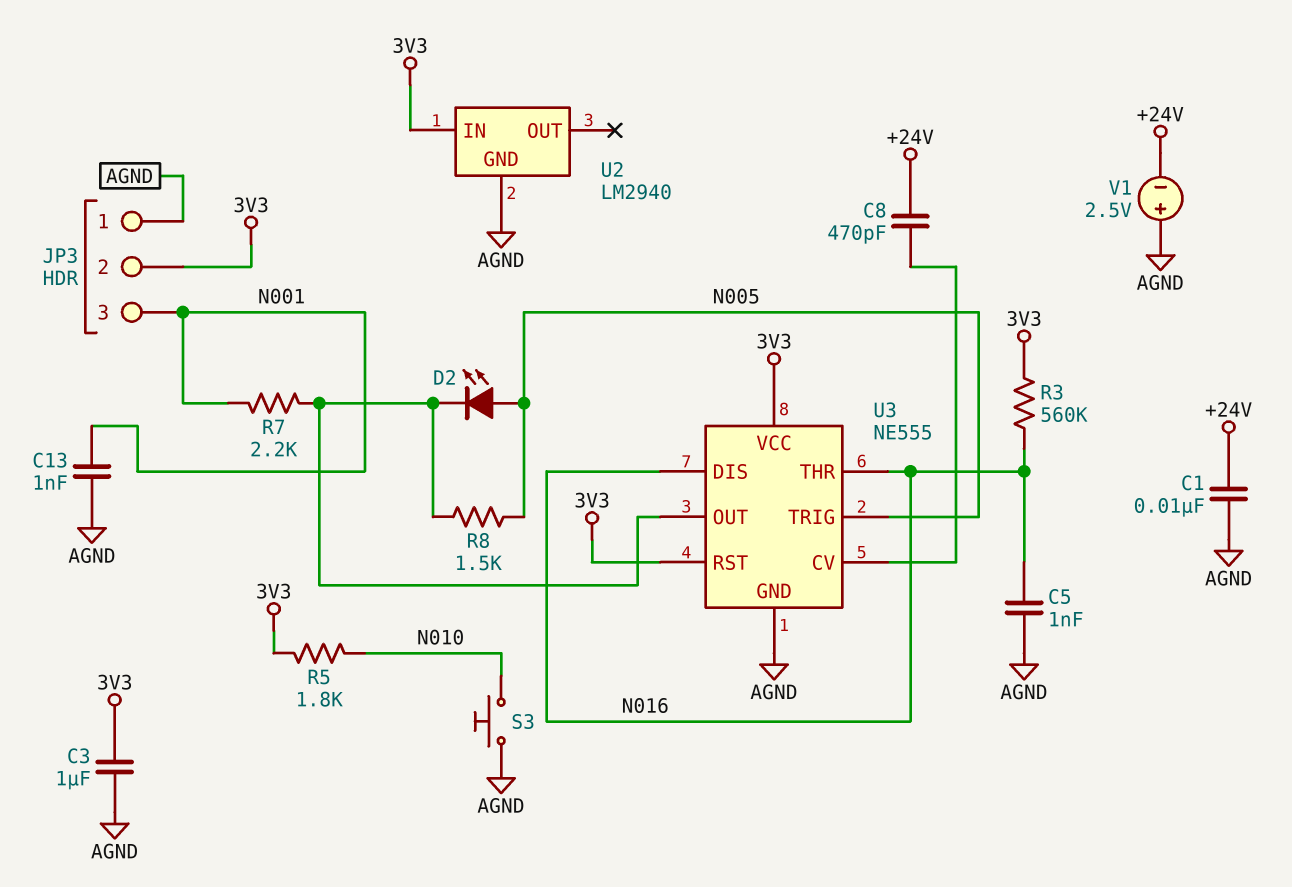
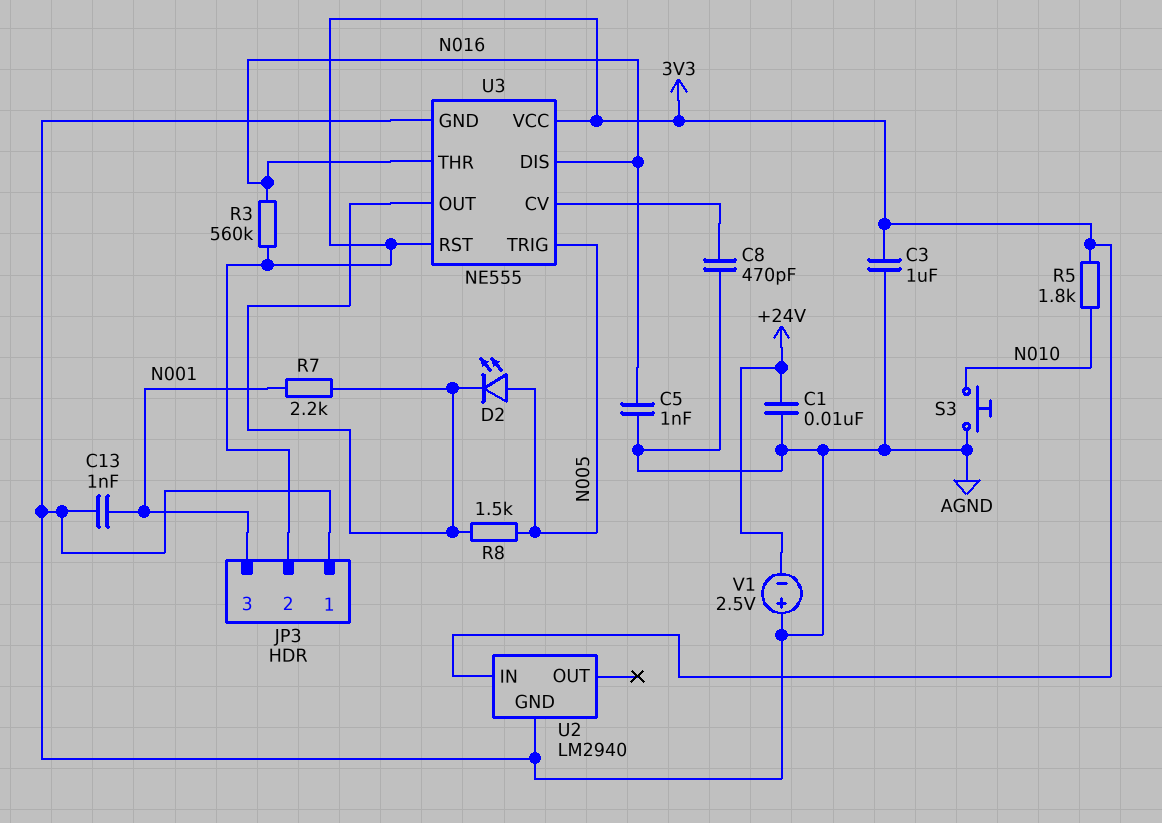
C8: 470pF (+24V, U3/CV) -> 470pF (AGND, U3/CV)

